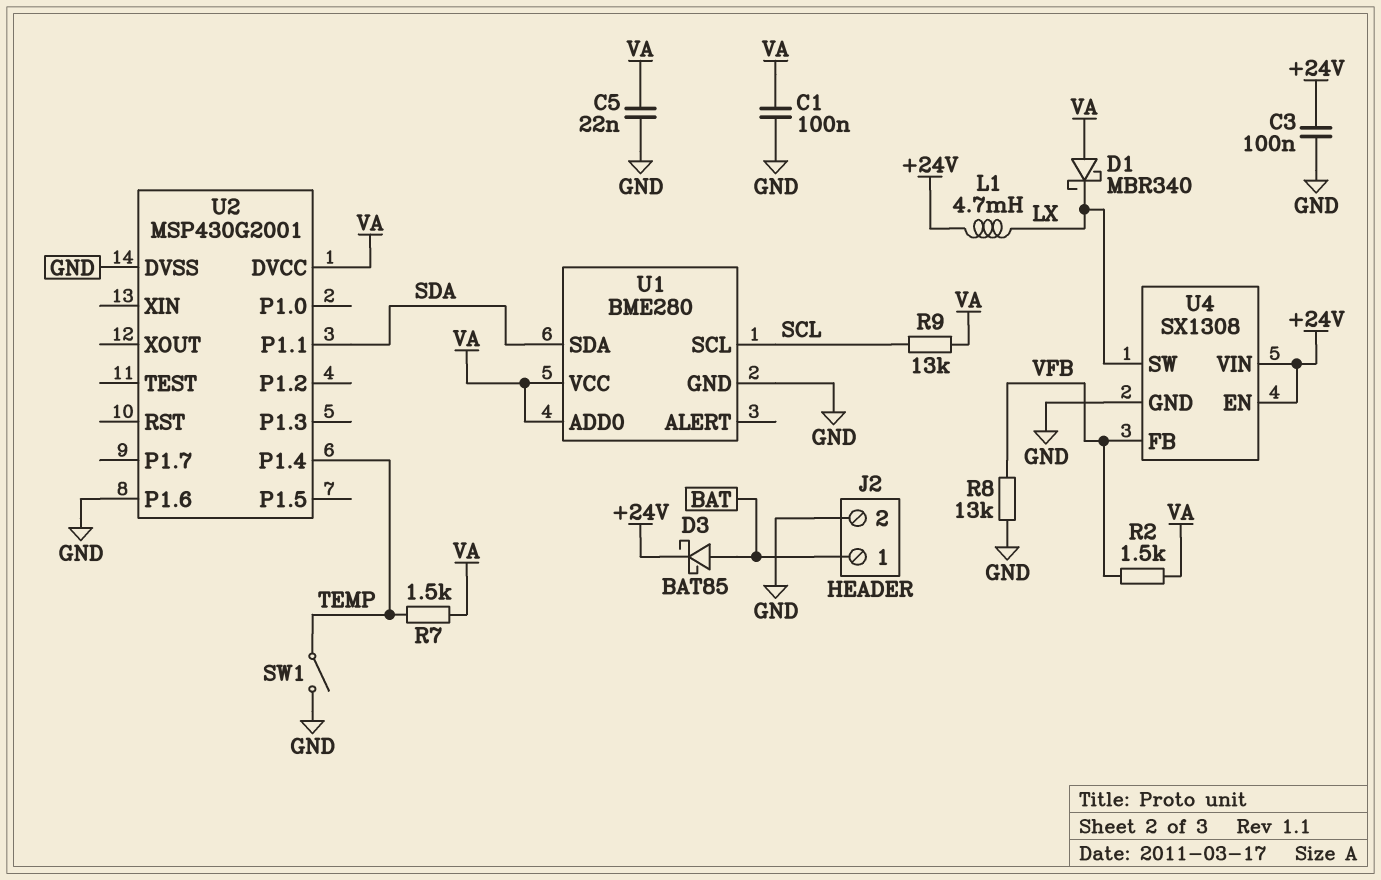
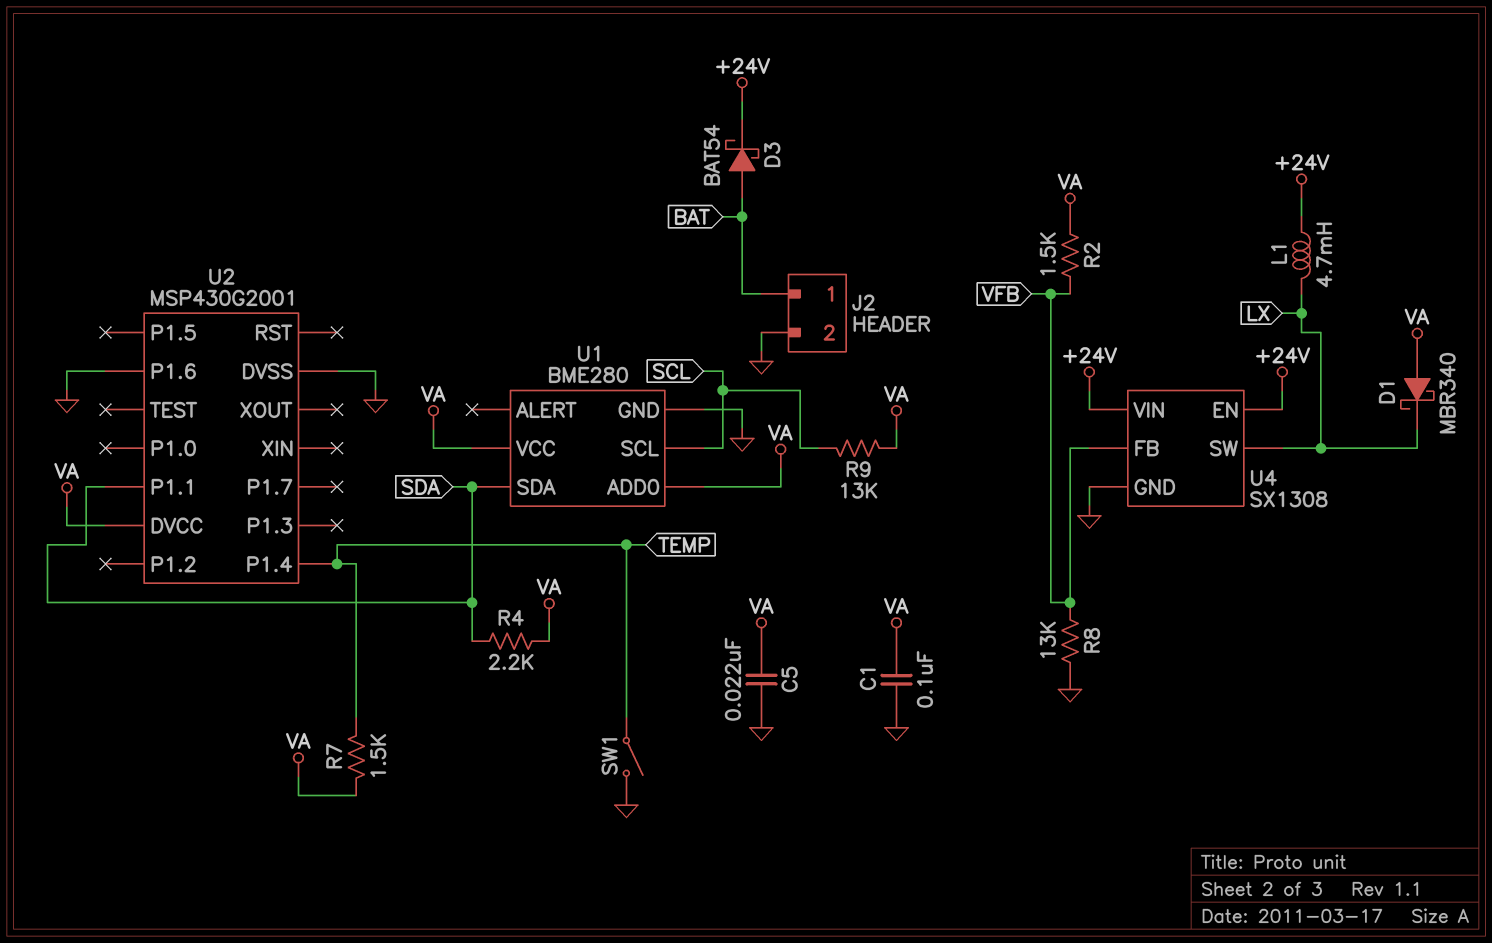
C3: 100nF (+24V, GND) -> none
D3: schottky BAT85 (A BAT, K +24V) -> schottky BAT54 (A BAT, K +24V)
R4: none -> 2.2k (SDA, VA)

